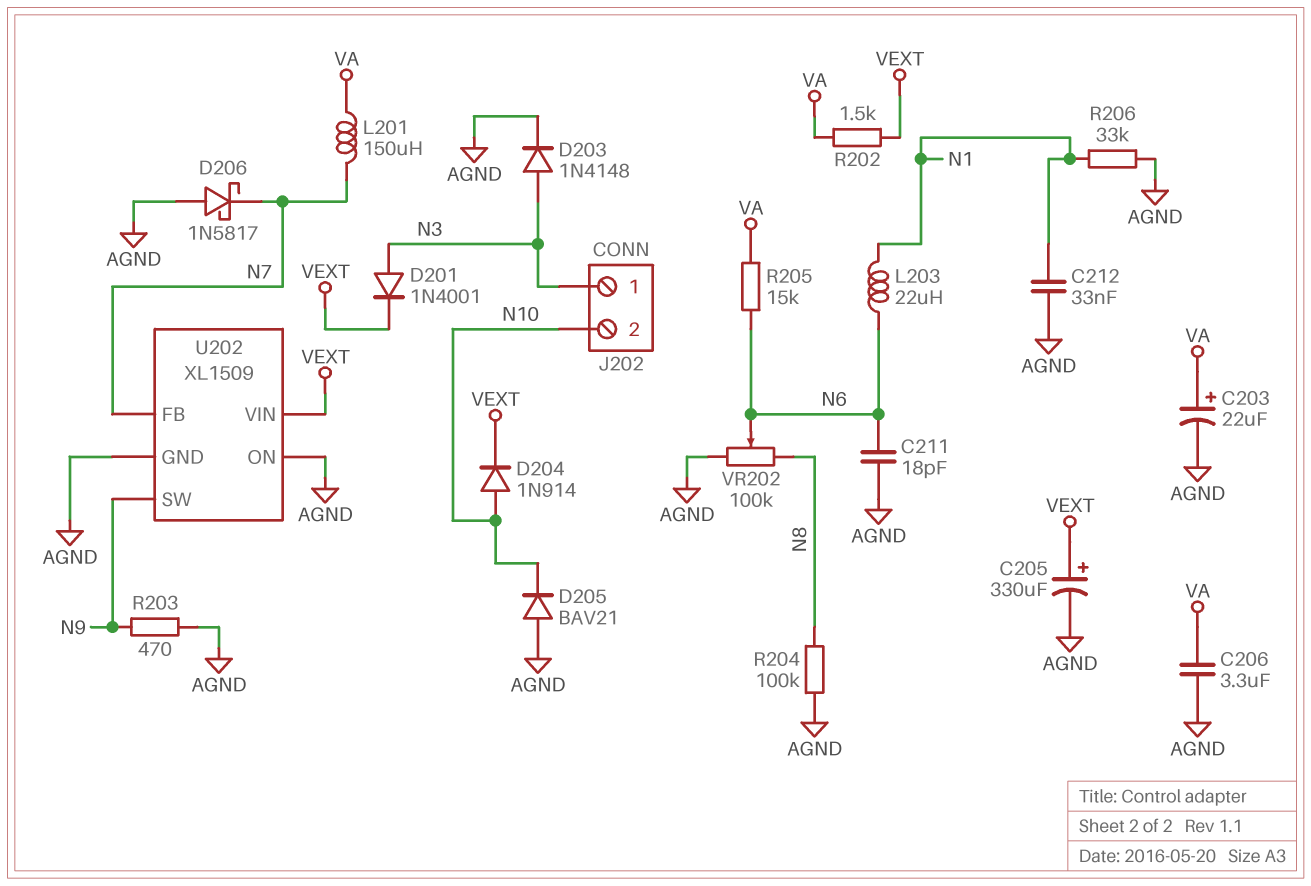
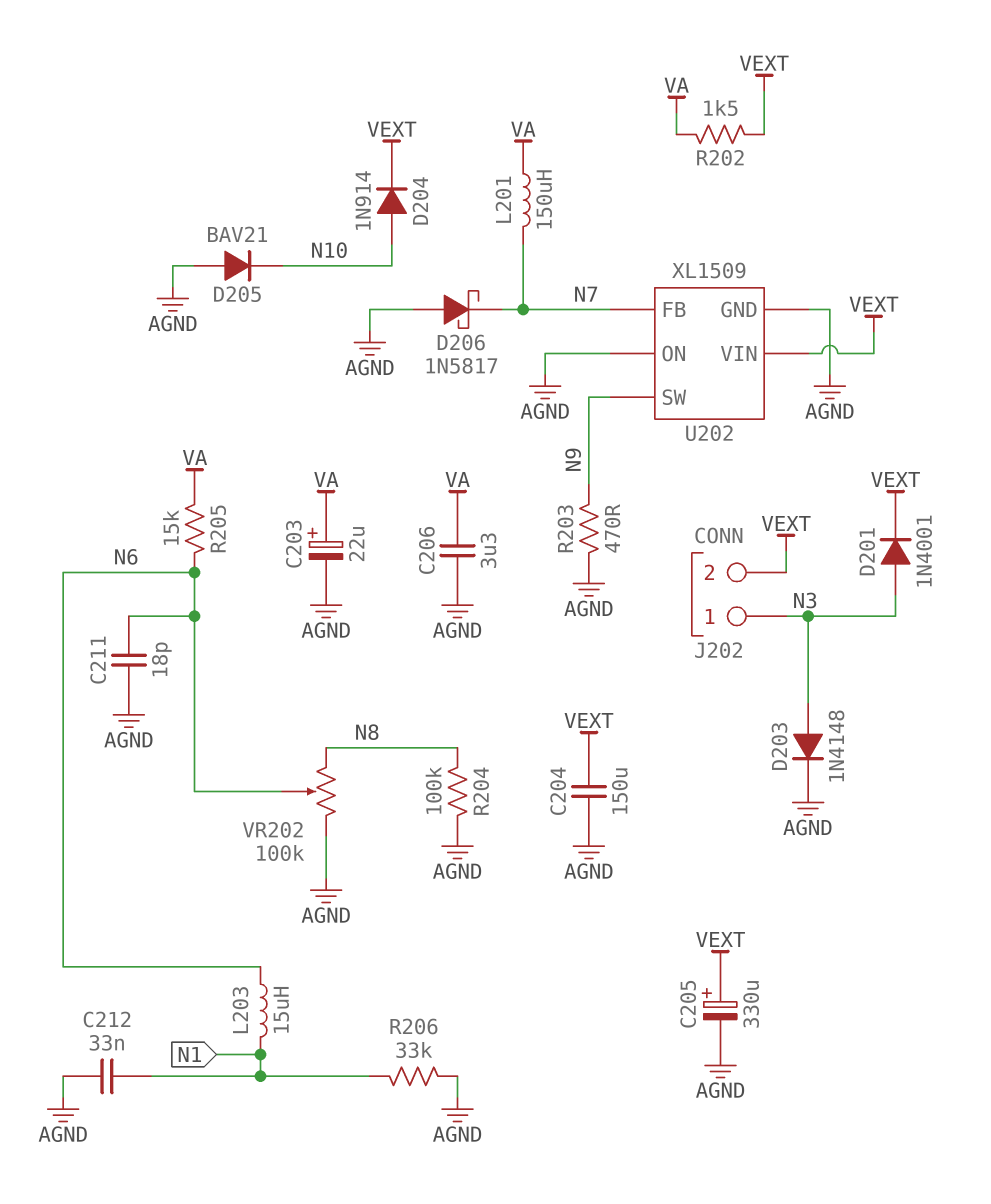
C204: none -> 150uF (AGND, VEXT)
J202 pin 2: N10 -> VEXT
L203: 22uH (N1, N6) -> 15uH (N1, N6)

